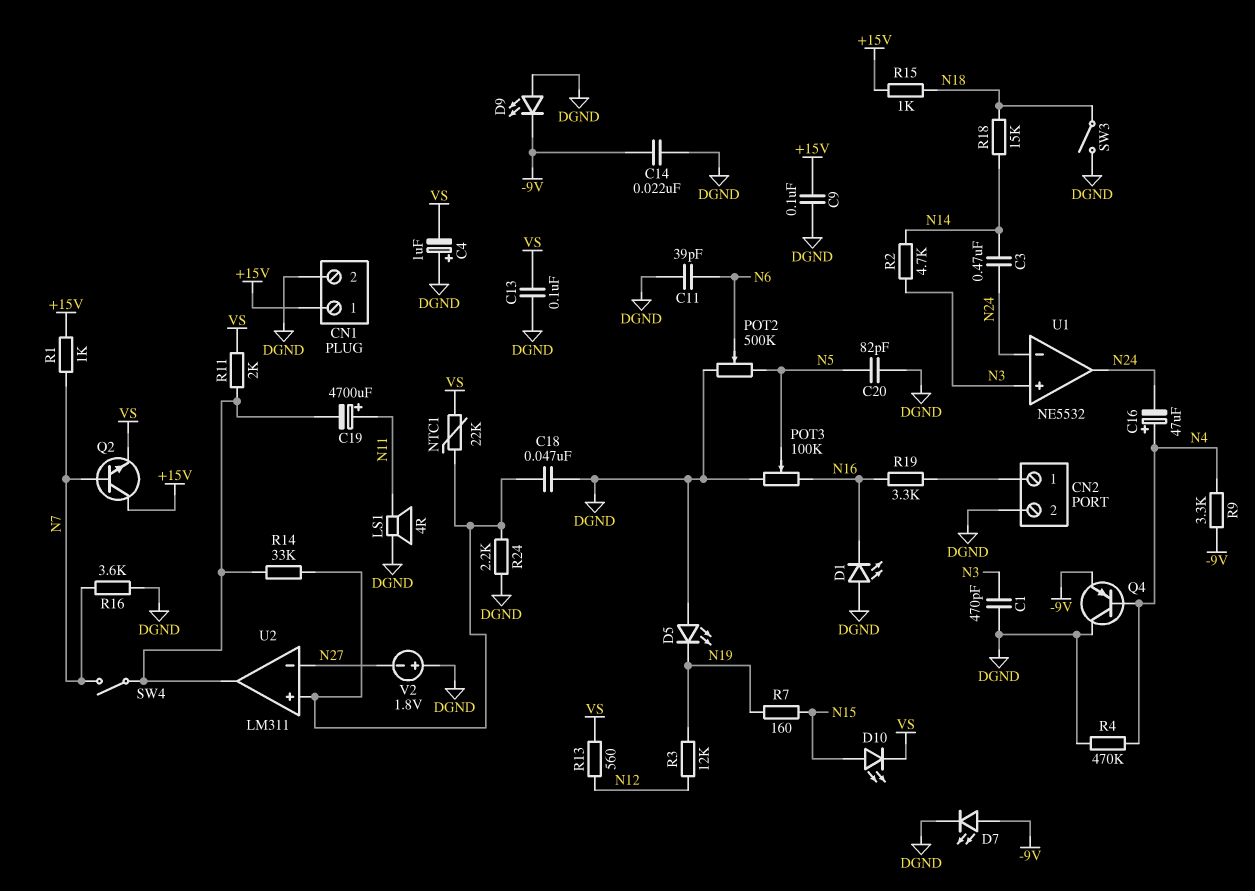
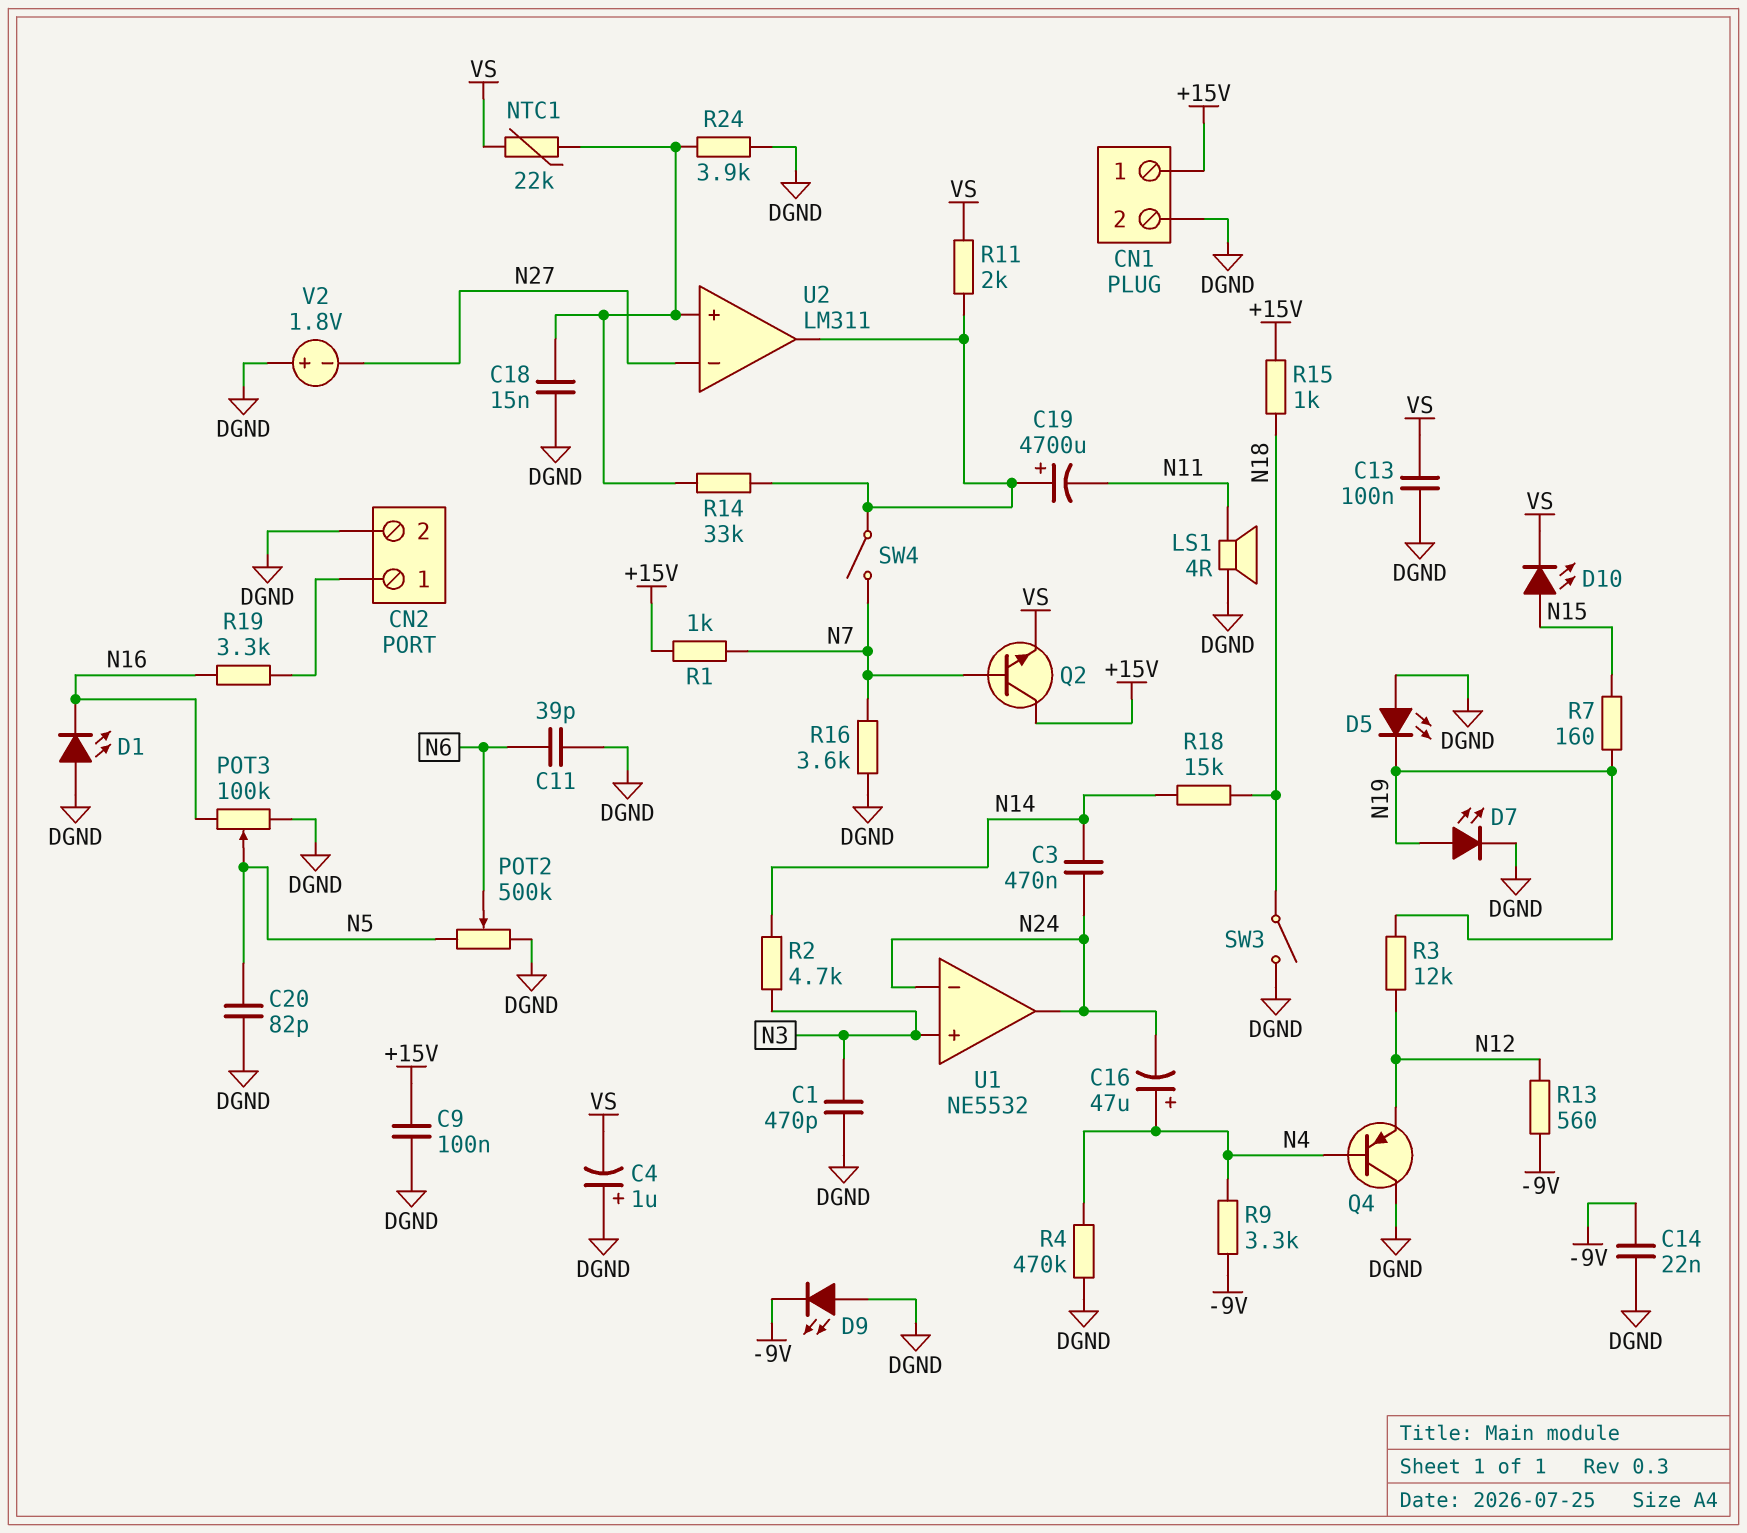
C18: 47nF (DGND, U2/in+) -> 15nF (DGND, U2/in+)
C19: 4700uF (plus N11, minus U2/out) -> 4700uF (plus U2/out, minus N11)
D7: LED (A -9V, K DGND) -> LED (A N19, K DGND)
Q4: PNP (B N4, C DGND, E -9V) -> PNP (B N4, C DGND, E N12)
R13: 560 (N12, VS) -> 560 (-9V, N12)
R24: 2.2k (DGND, U2/in+) -> 3.9k (DGND, U2/in+)

